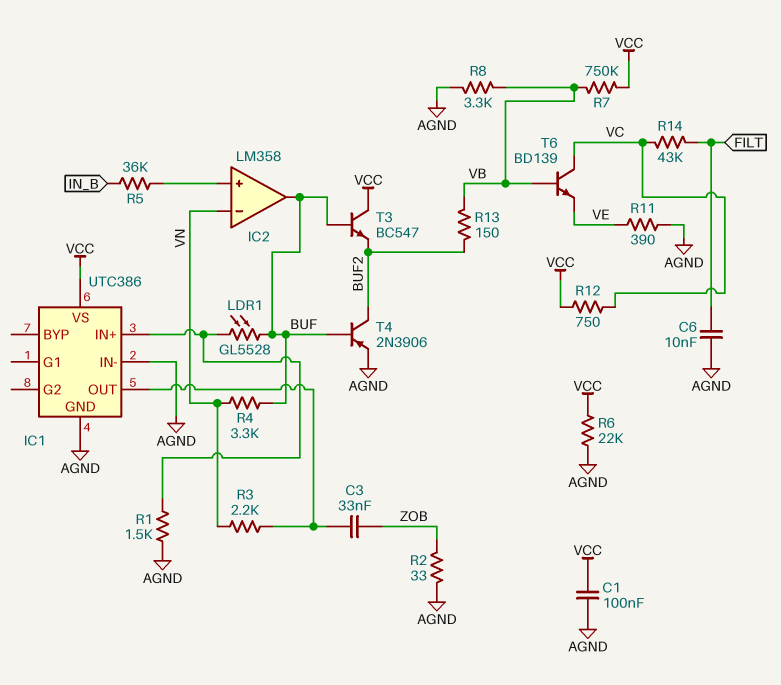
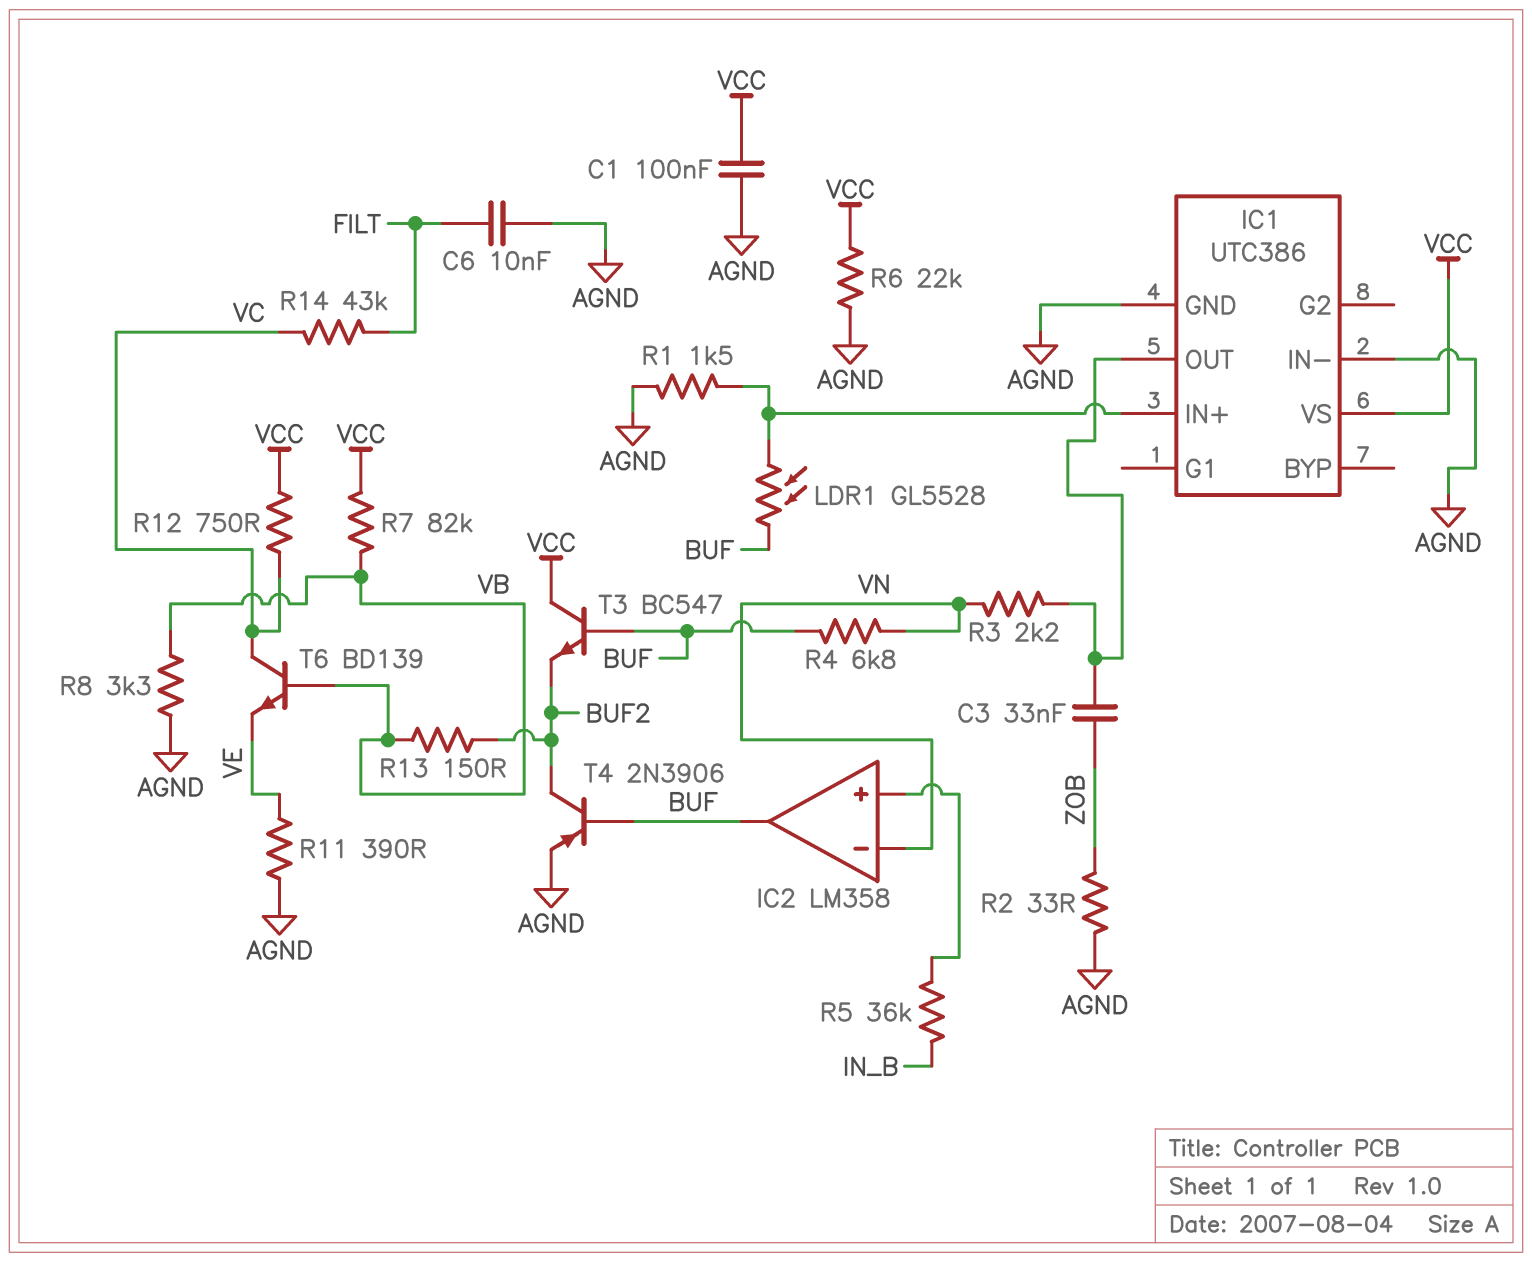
R4: 3.3k (BUF, VN) -> 6.8k (BUF, VN)
R7: 750k (VB, VCC) -> 82k (VB, VCC)

